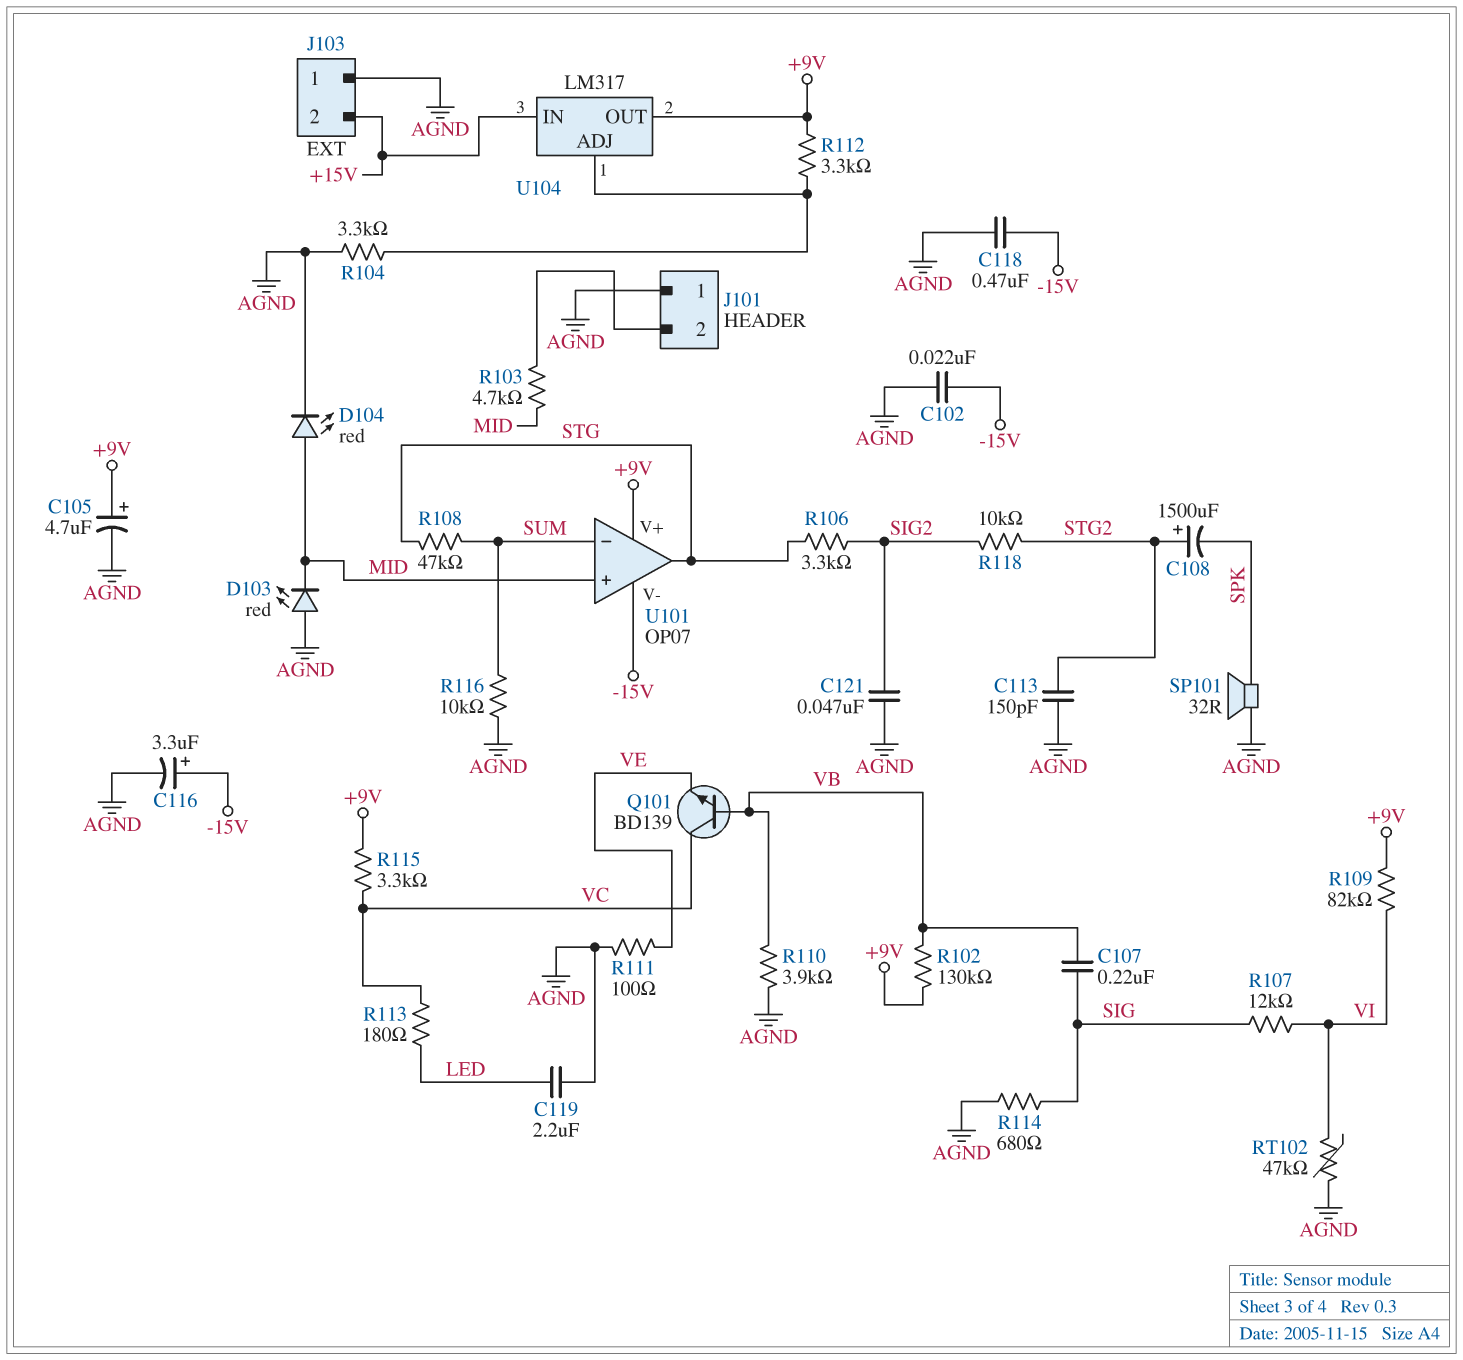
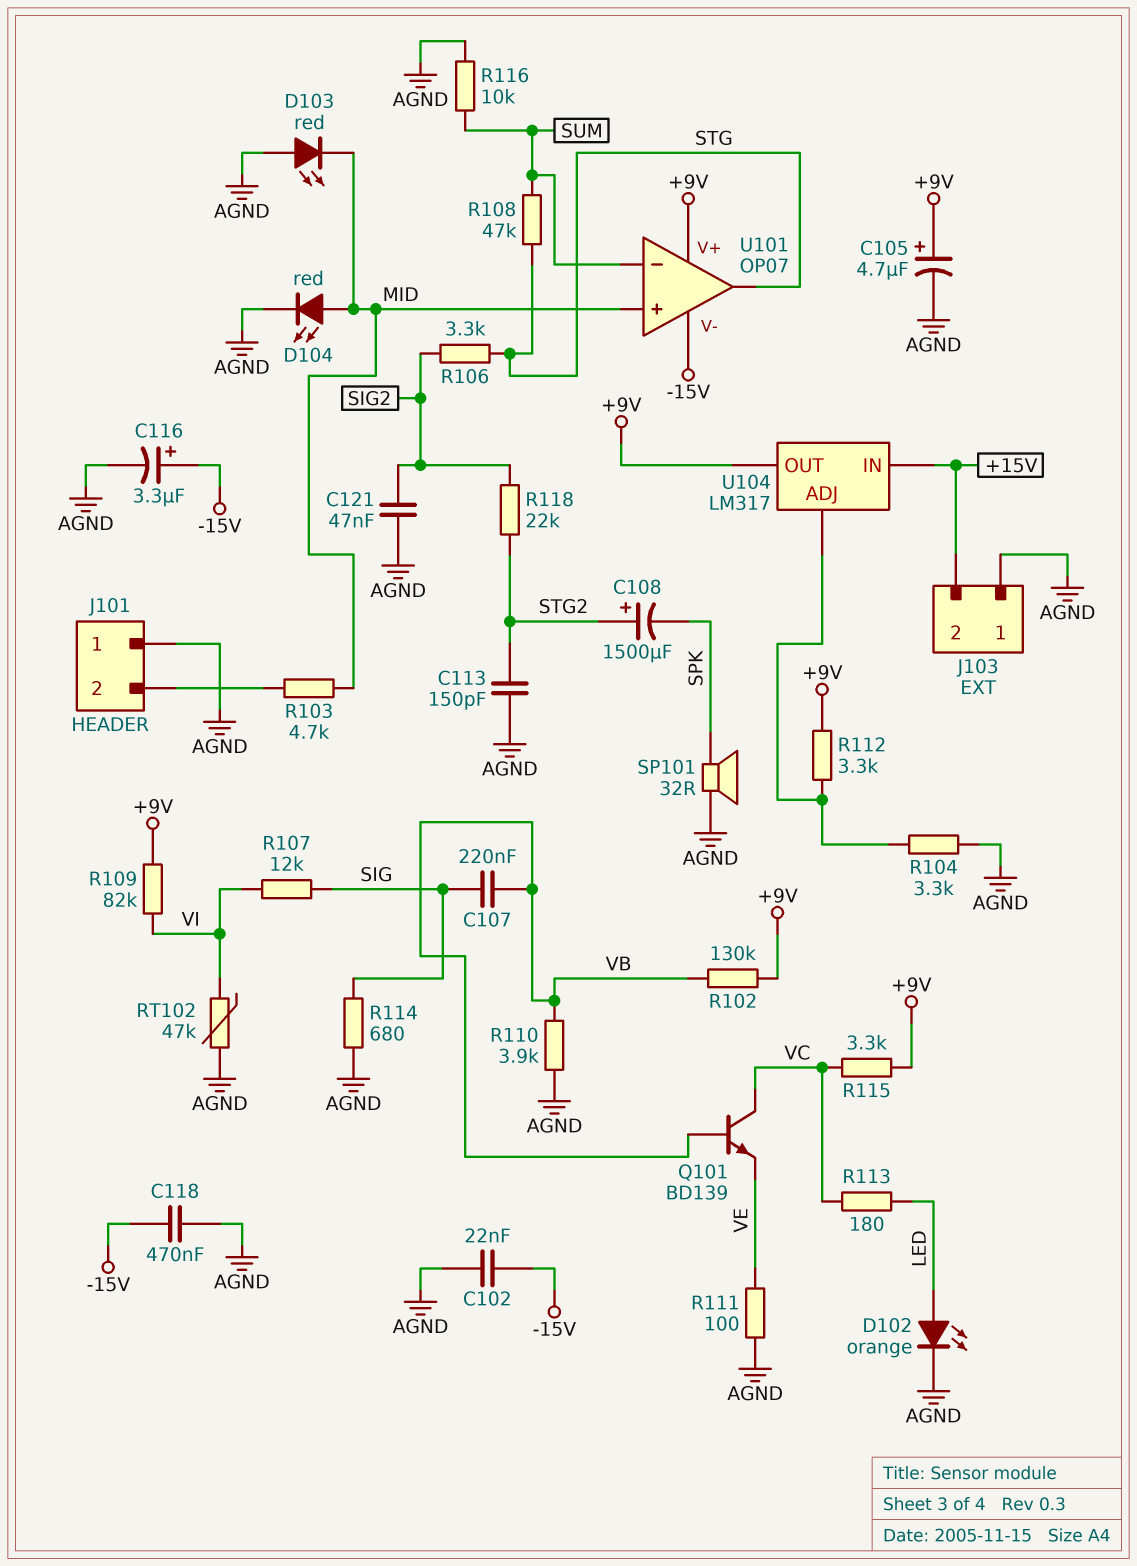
C119: 2.2uF (AGND, LED) -> none
D102: none -> LED orange (A LED, K AGND)
R118: 10k (SIG2, STG2) -> 22k (SIG2, STG2)

